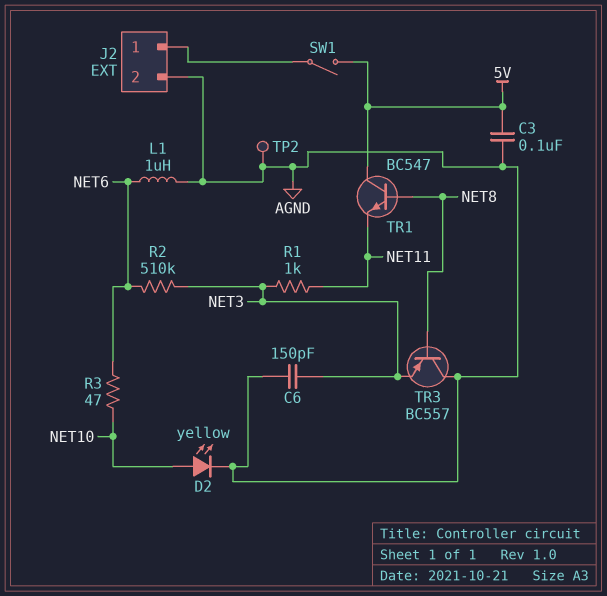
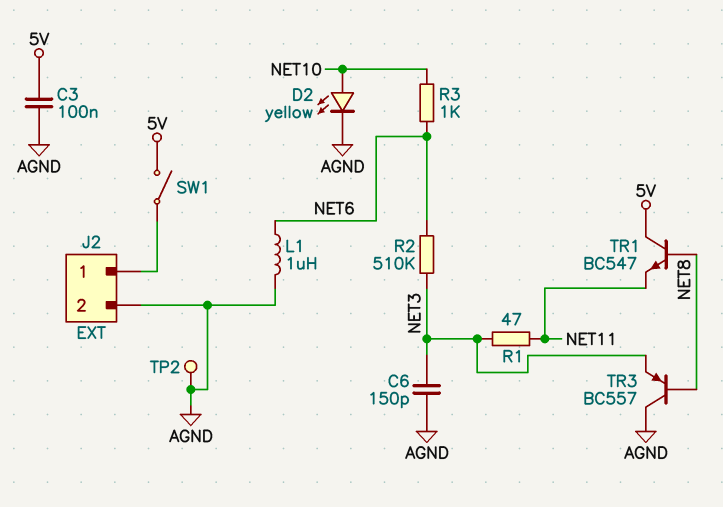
R1: 1k (NET3, NET11) -> 47 (NET3, NET11)
R3: 47 (NET6, NET10) -> 1k (NET6, NET10)

